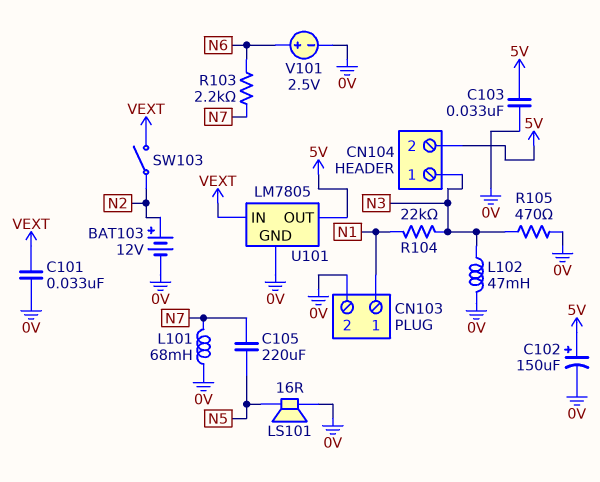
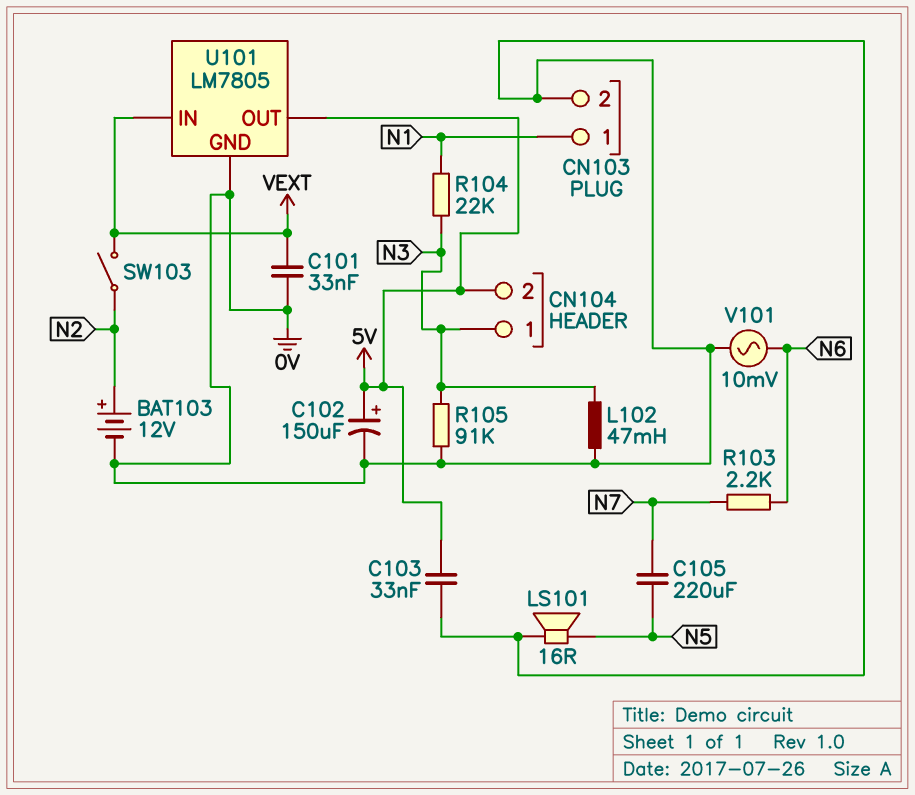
L101: 68mH (0V, N7) -> none
R105: 470 (0V, N3) -> 91k (0V, N3)
V101: 2.5V (plus N6, minus 0V) -> AC 10mV (0V, N6)

